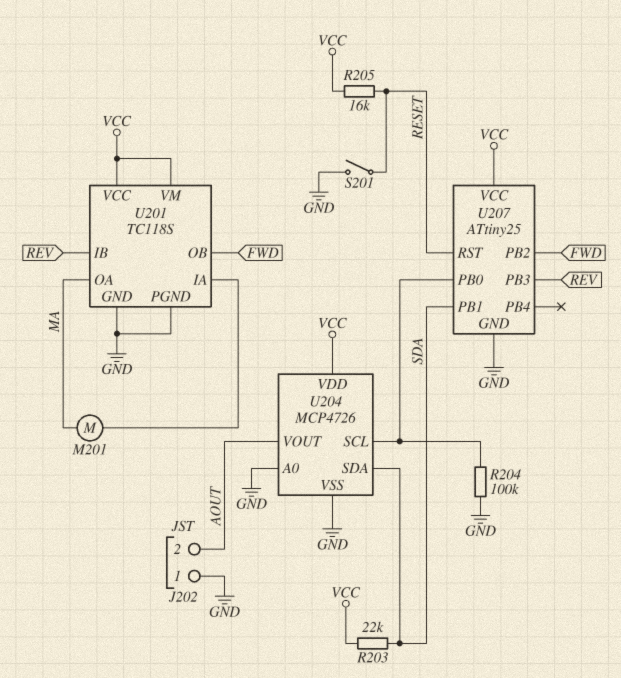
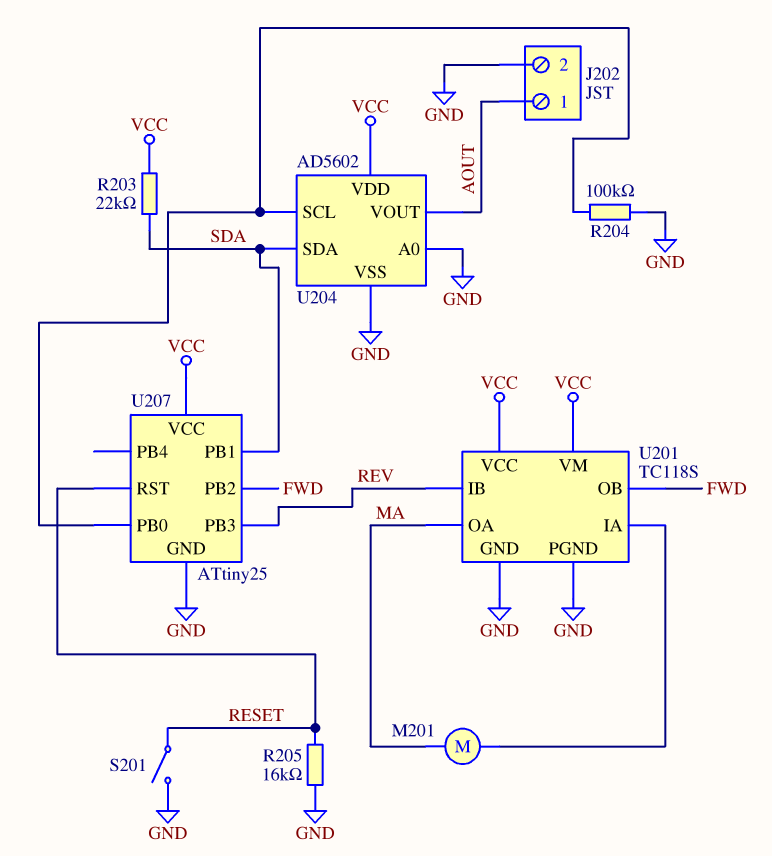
J202 pin 1: GND -> AOUT
J202 pin 2: AOUT -> GND
R205: 16k (RESET, VCC) -> 16k (GND, RESET)
U204: MCP4726 -> AD5602

